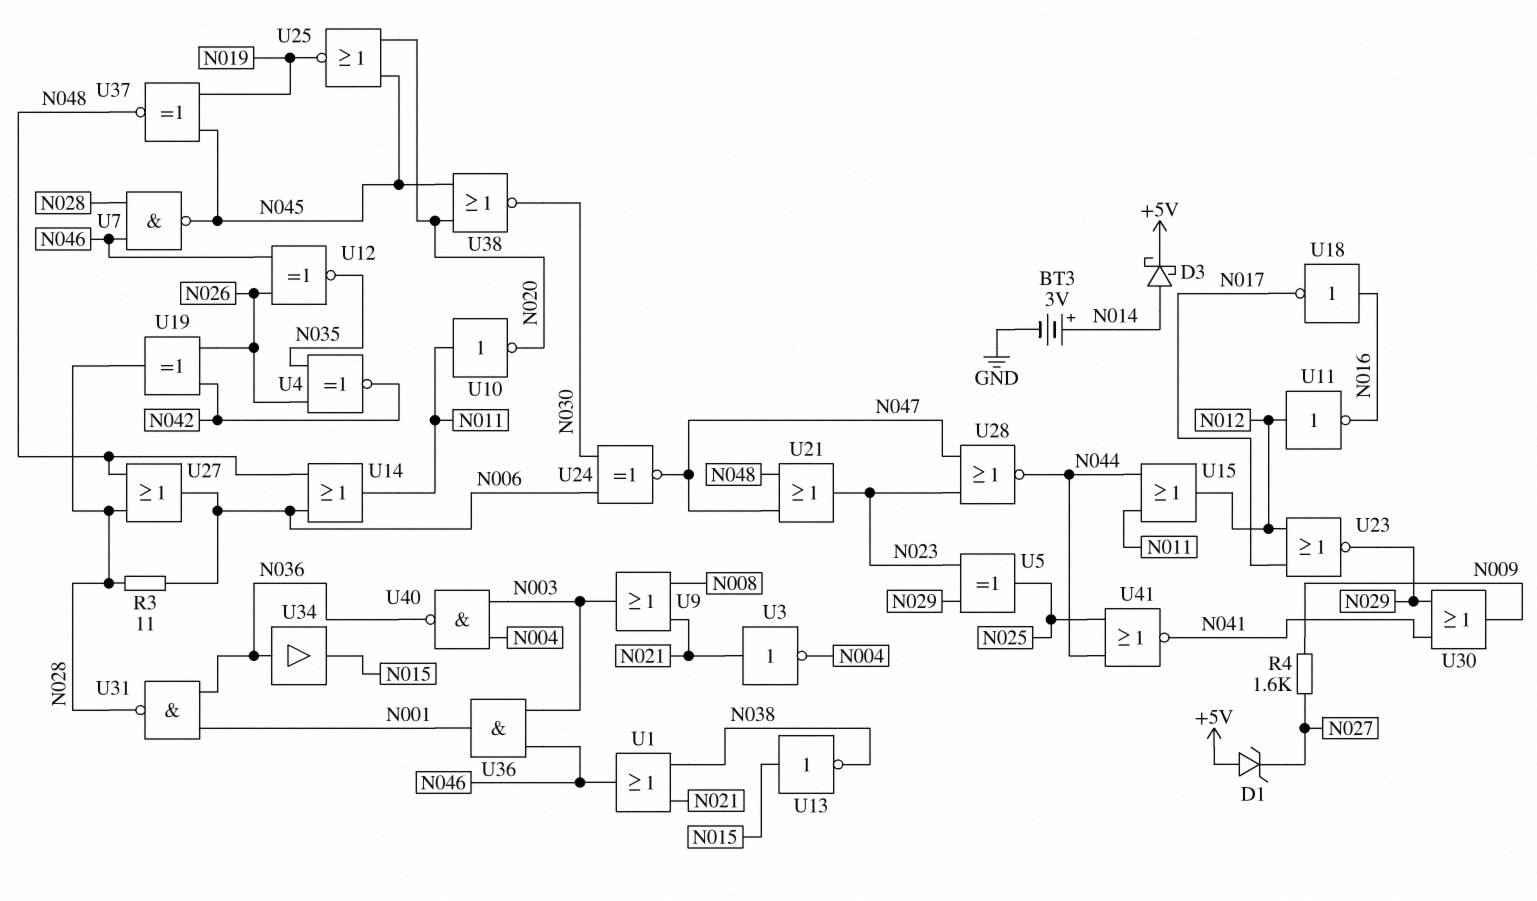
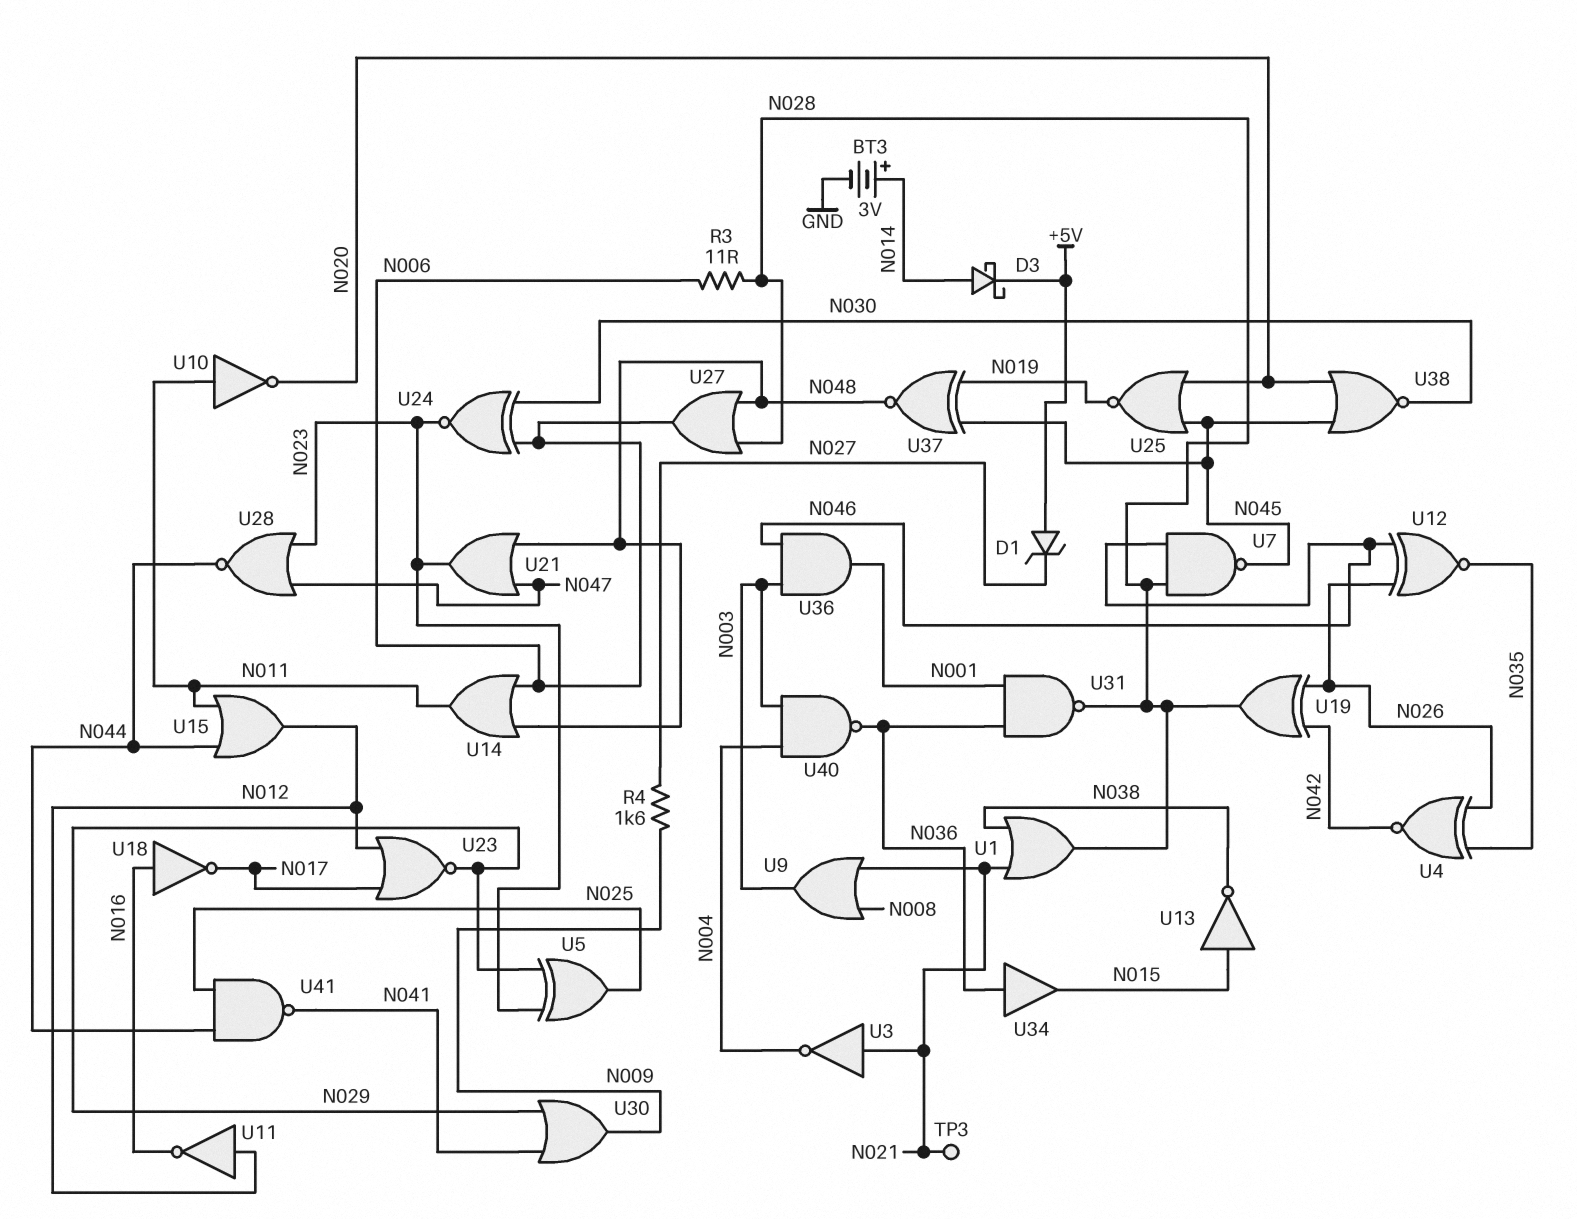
TP3: none -> test point (N021)
U1: OR (in N021, in N038, out N046) -> OR (in N021, in N038, out N028)
U24: XNOR (in N006, in N030, out N047) -> XNOR (in N006, in N030, out N023)
U41: NOR (in N025, in N044, out N041) -> NAND (in N025, in N044, out N041)

